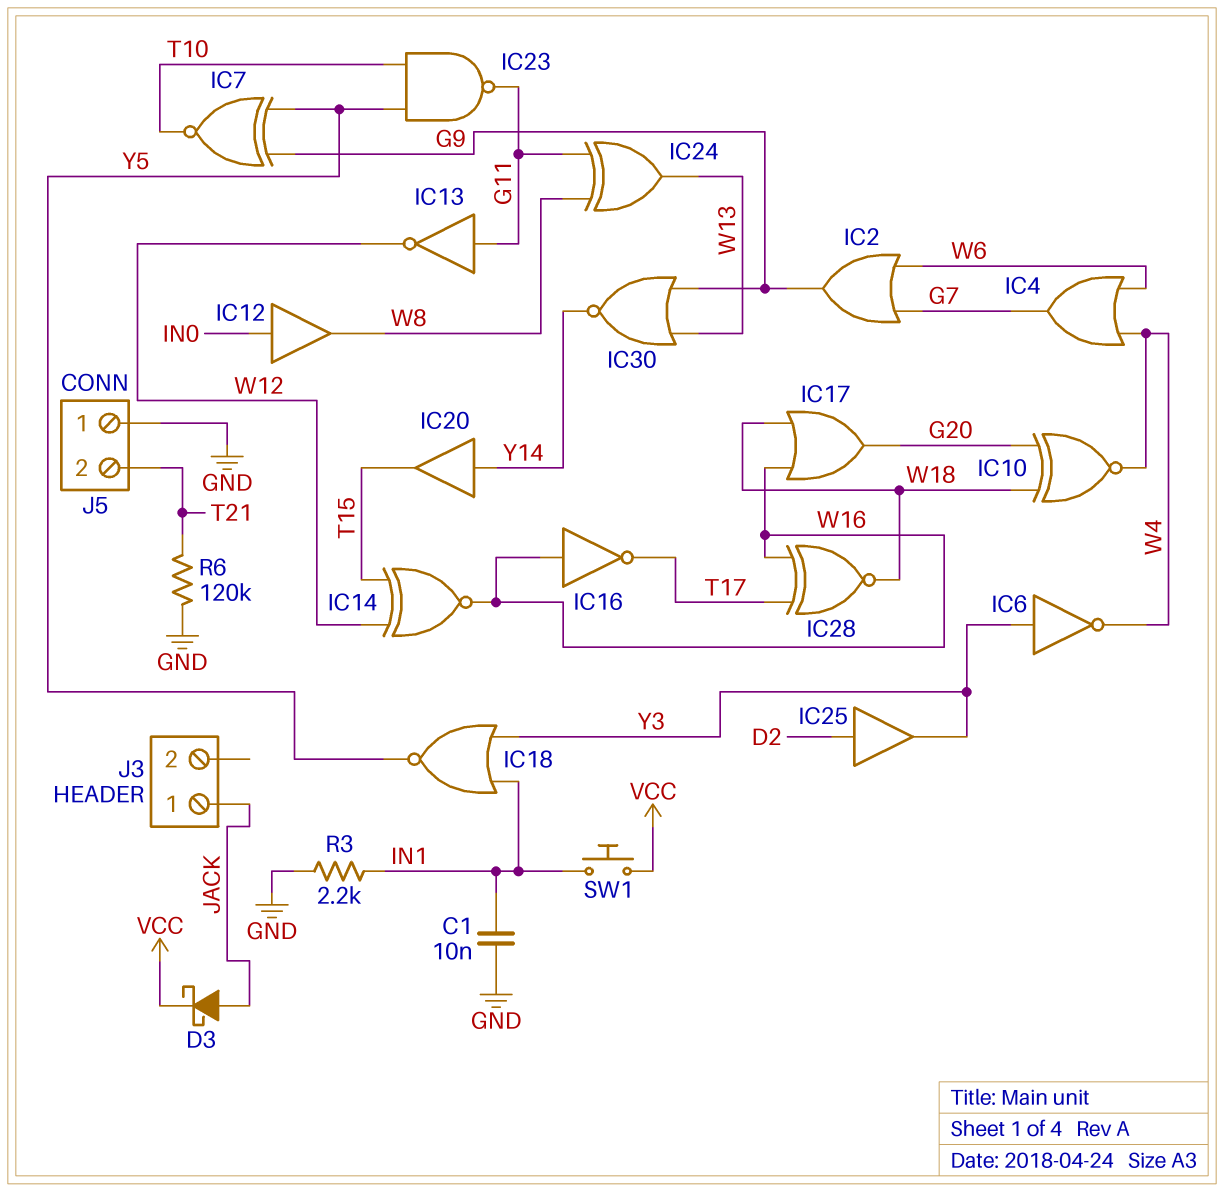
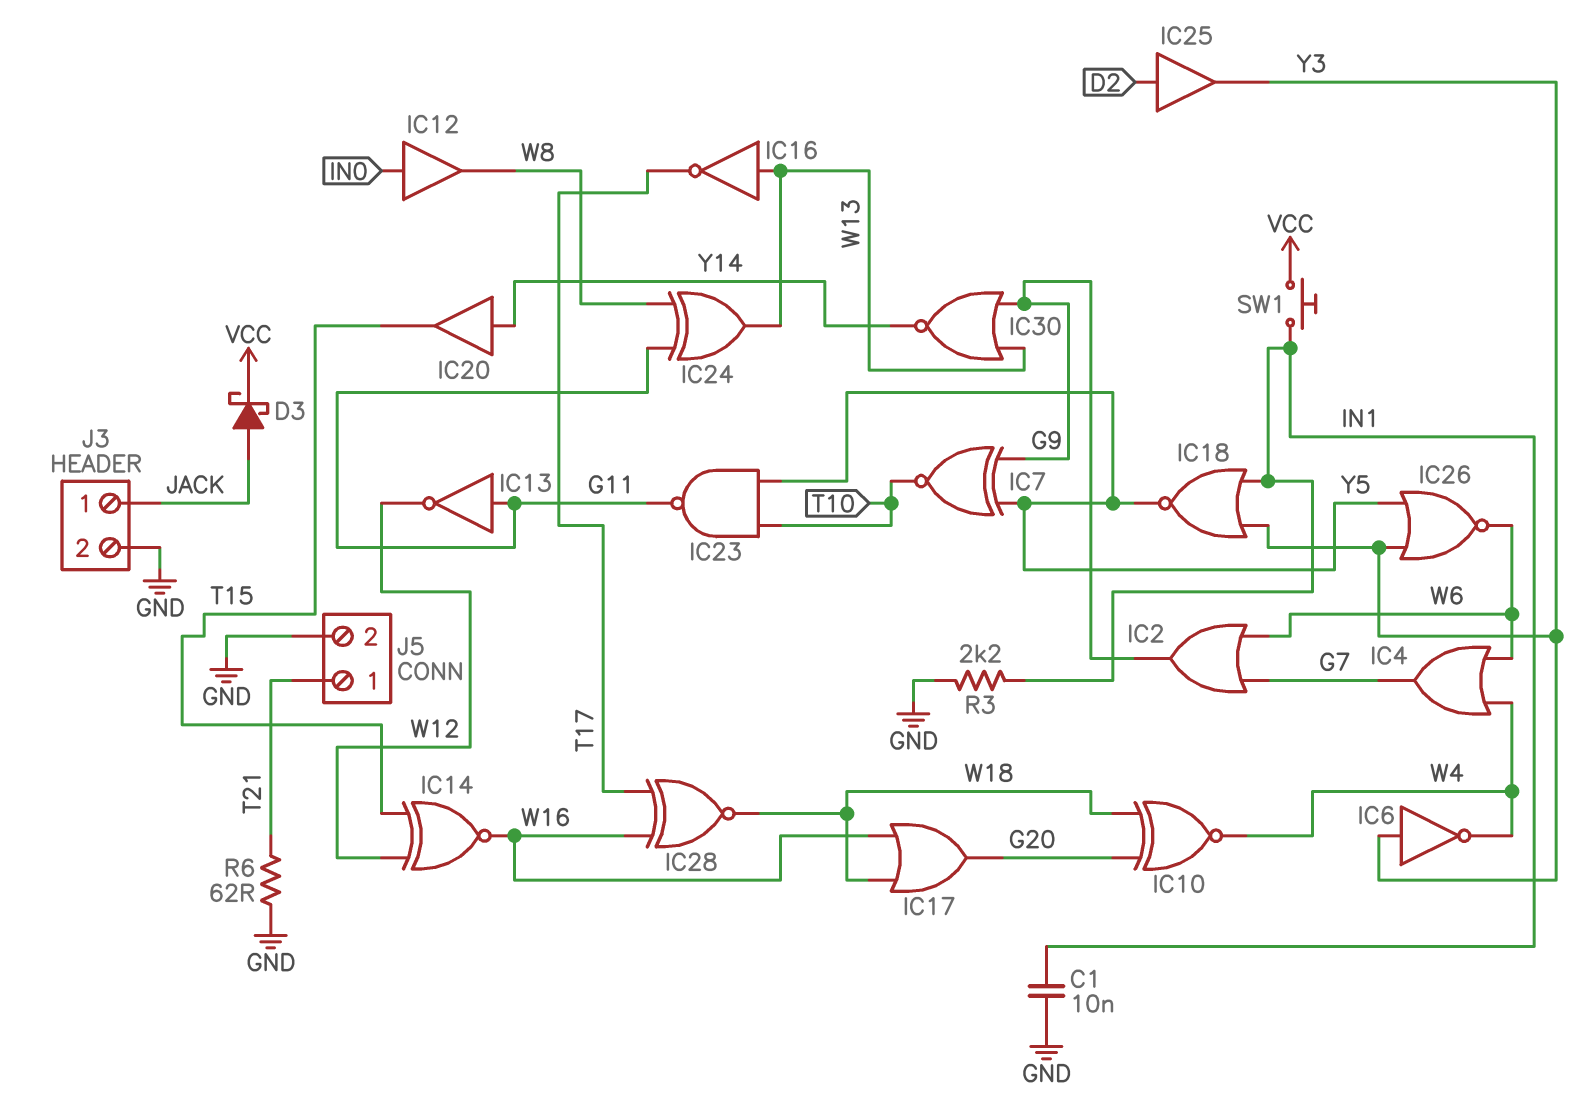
IC16: NOT (in W16, out T17) -> NOT (in W13, out T17)
IC26: none -> NOR (in Y3, in Y5, out W6)
J3 pin 2: none -> GND
J5 pin 1: GND -> T21
J5 pin 2: T21 -> GND
R6: 120k (GND, T21) -> 62 (GND, T21)

